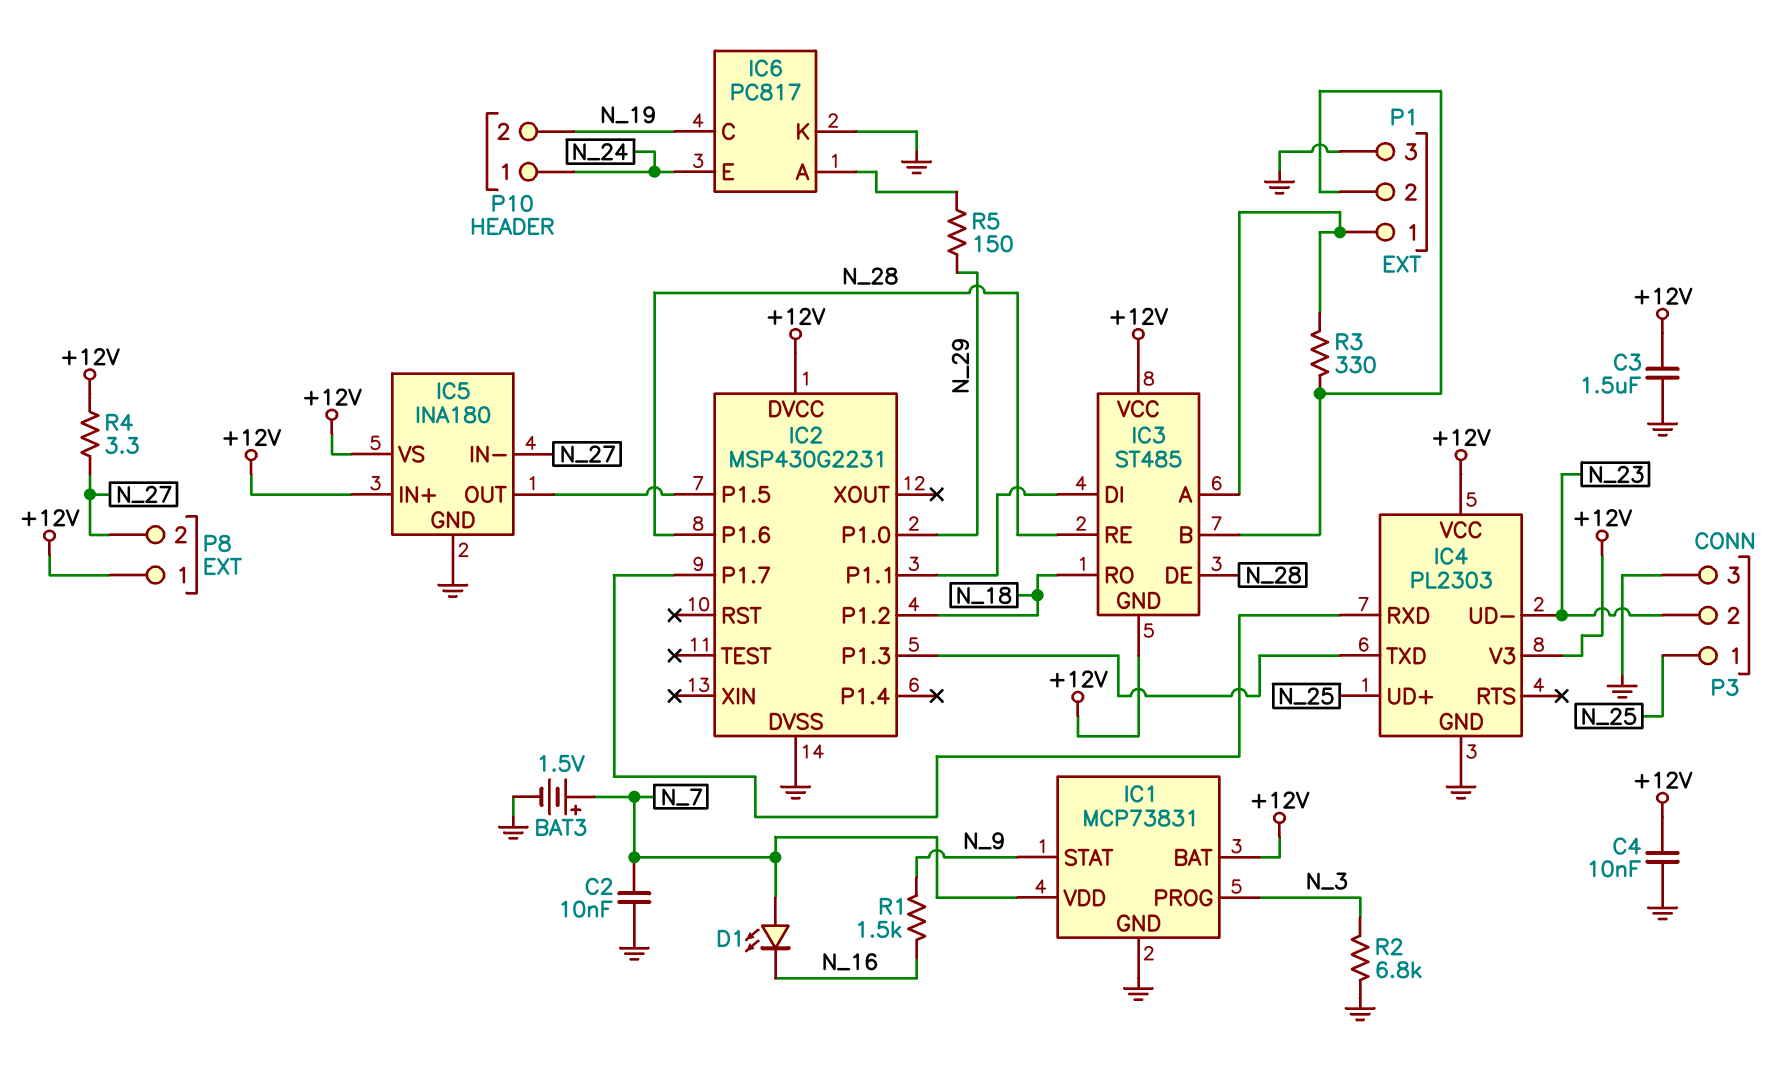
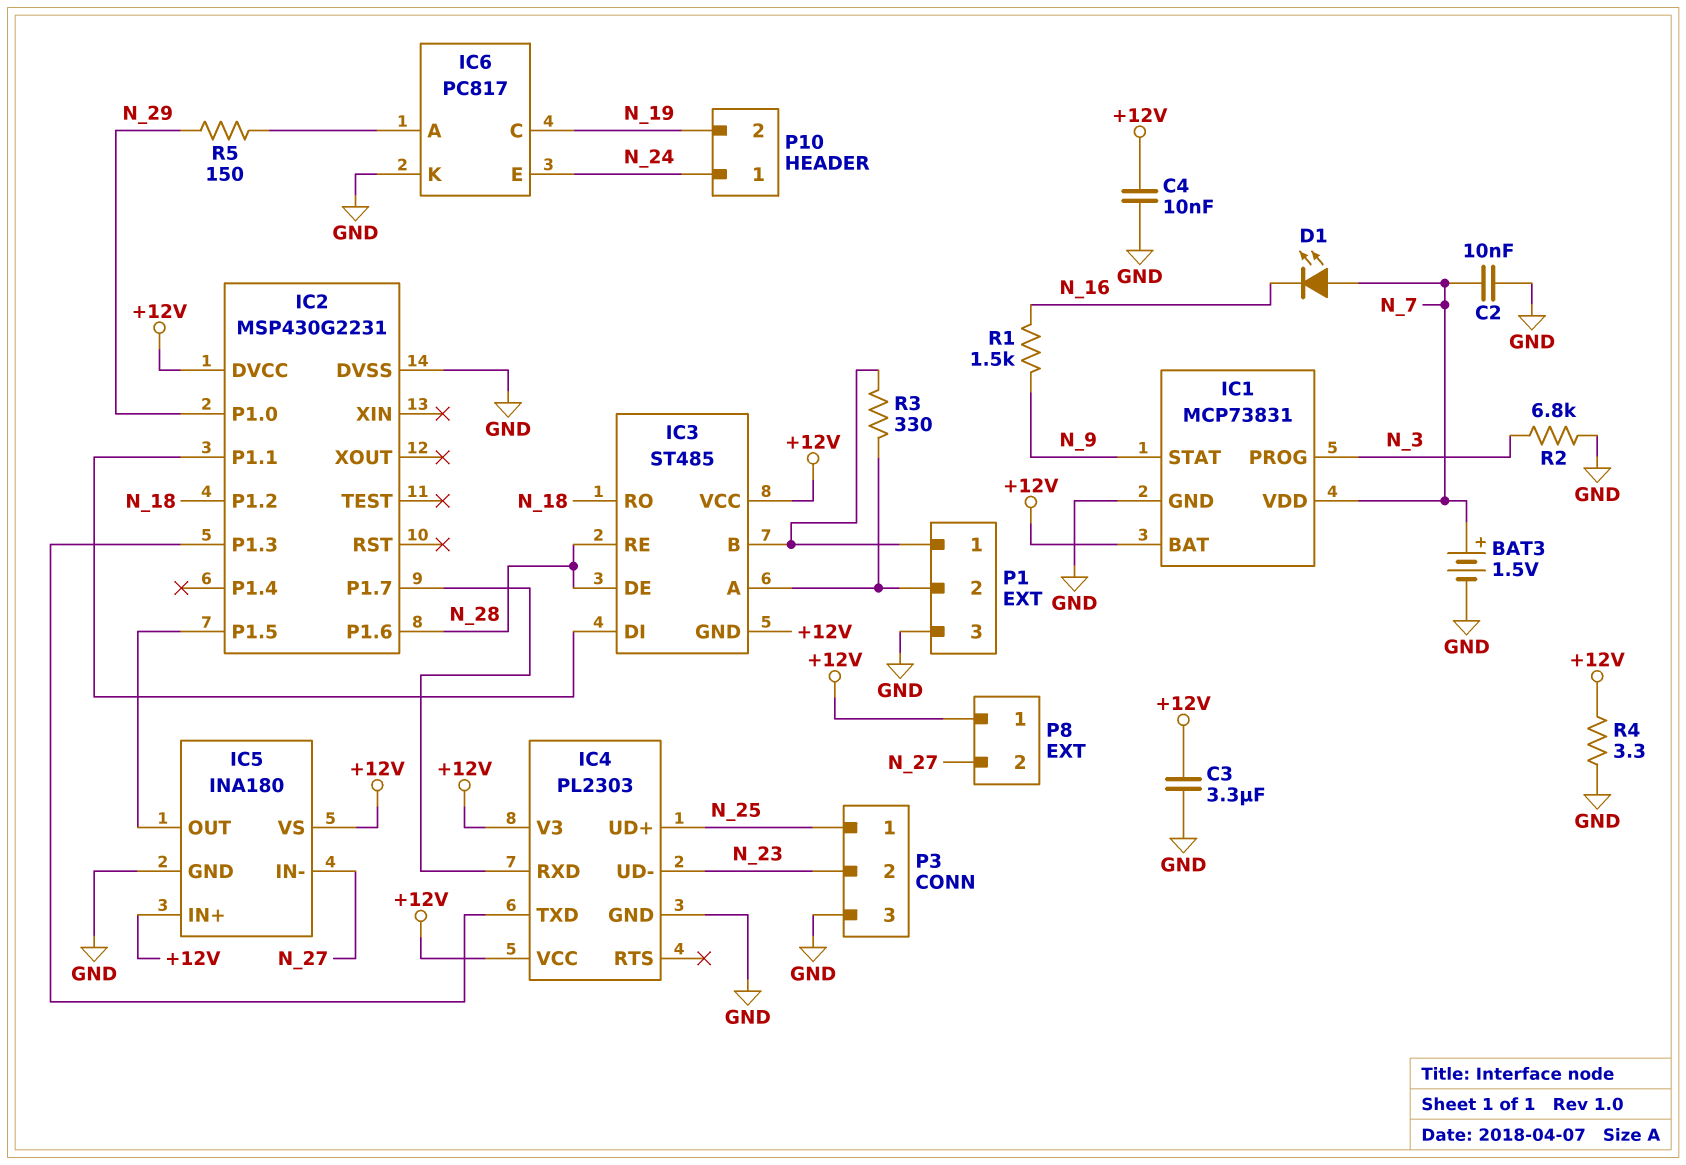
C3: 1.5uF (+12V, GND) -> 3.3uF (+12V, GND)
P1 pin 1: IC3/A -> IC3/B
P1 pin 2: IC3/B -> IC3/A
R4: 3.3 (+12V, N_27) -> 3.3 (+12V, GND)

